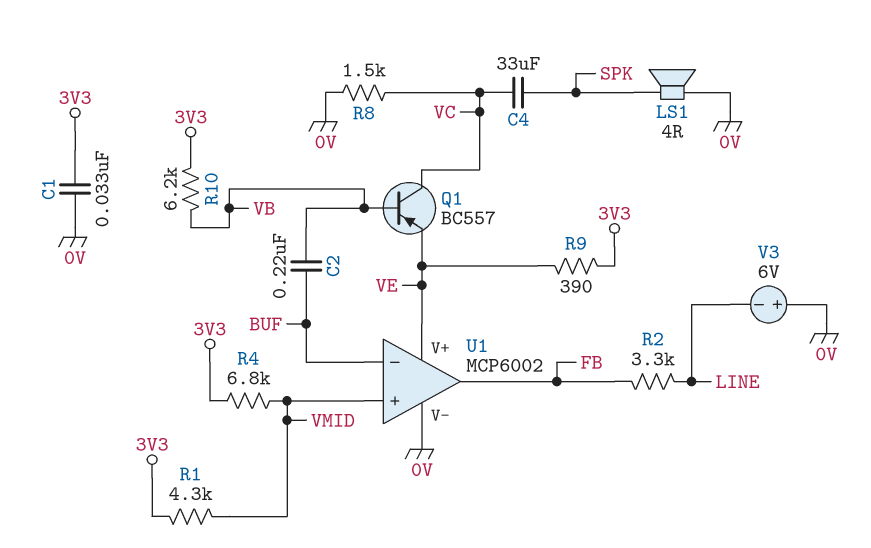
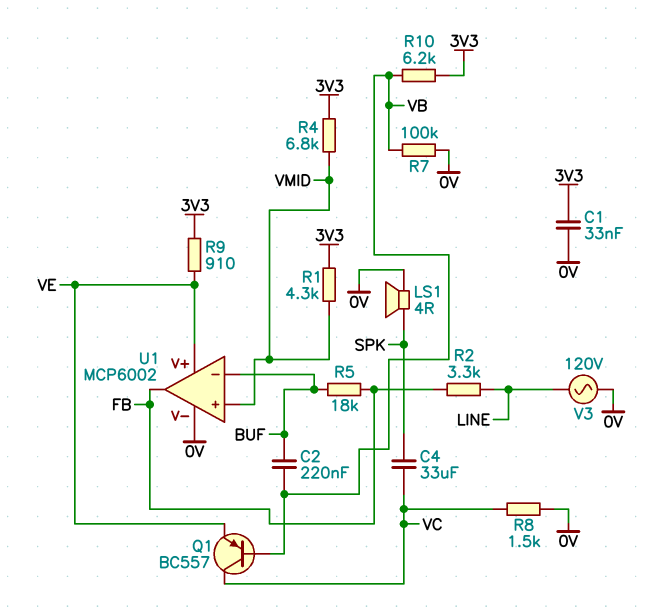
R5: none -> 18k (BUF, FB)
R7: none -> 100k (0V, VB)
R9: 390 (3V3, VE) -> 910 (3V3, VE)
V3: 6V (plus 0V, minus LINE) -> AC 120V (0V, LINE)

